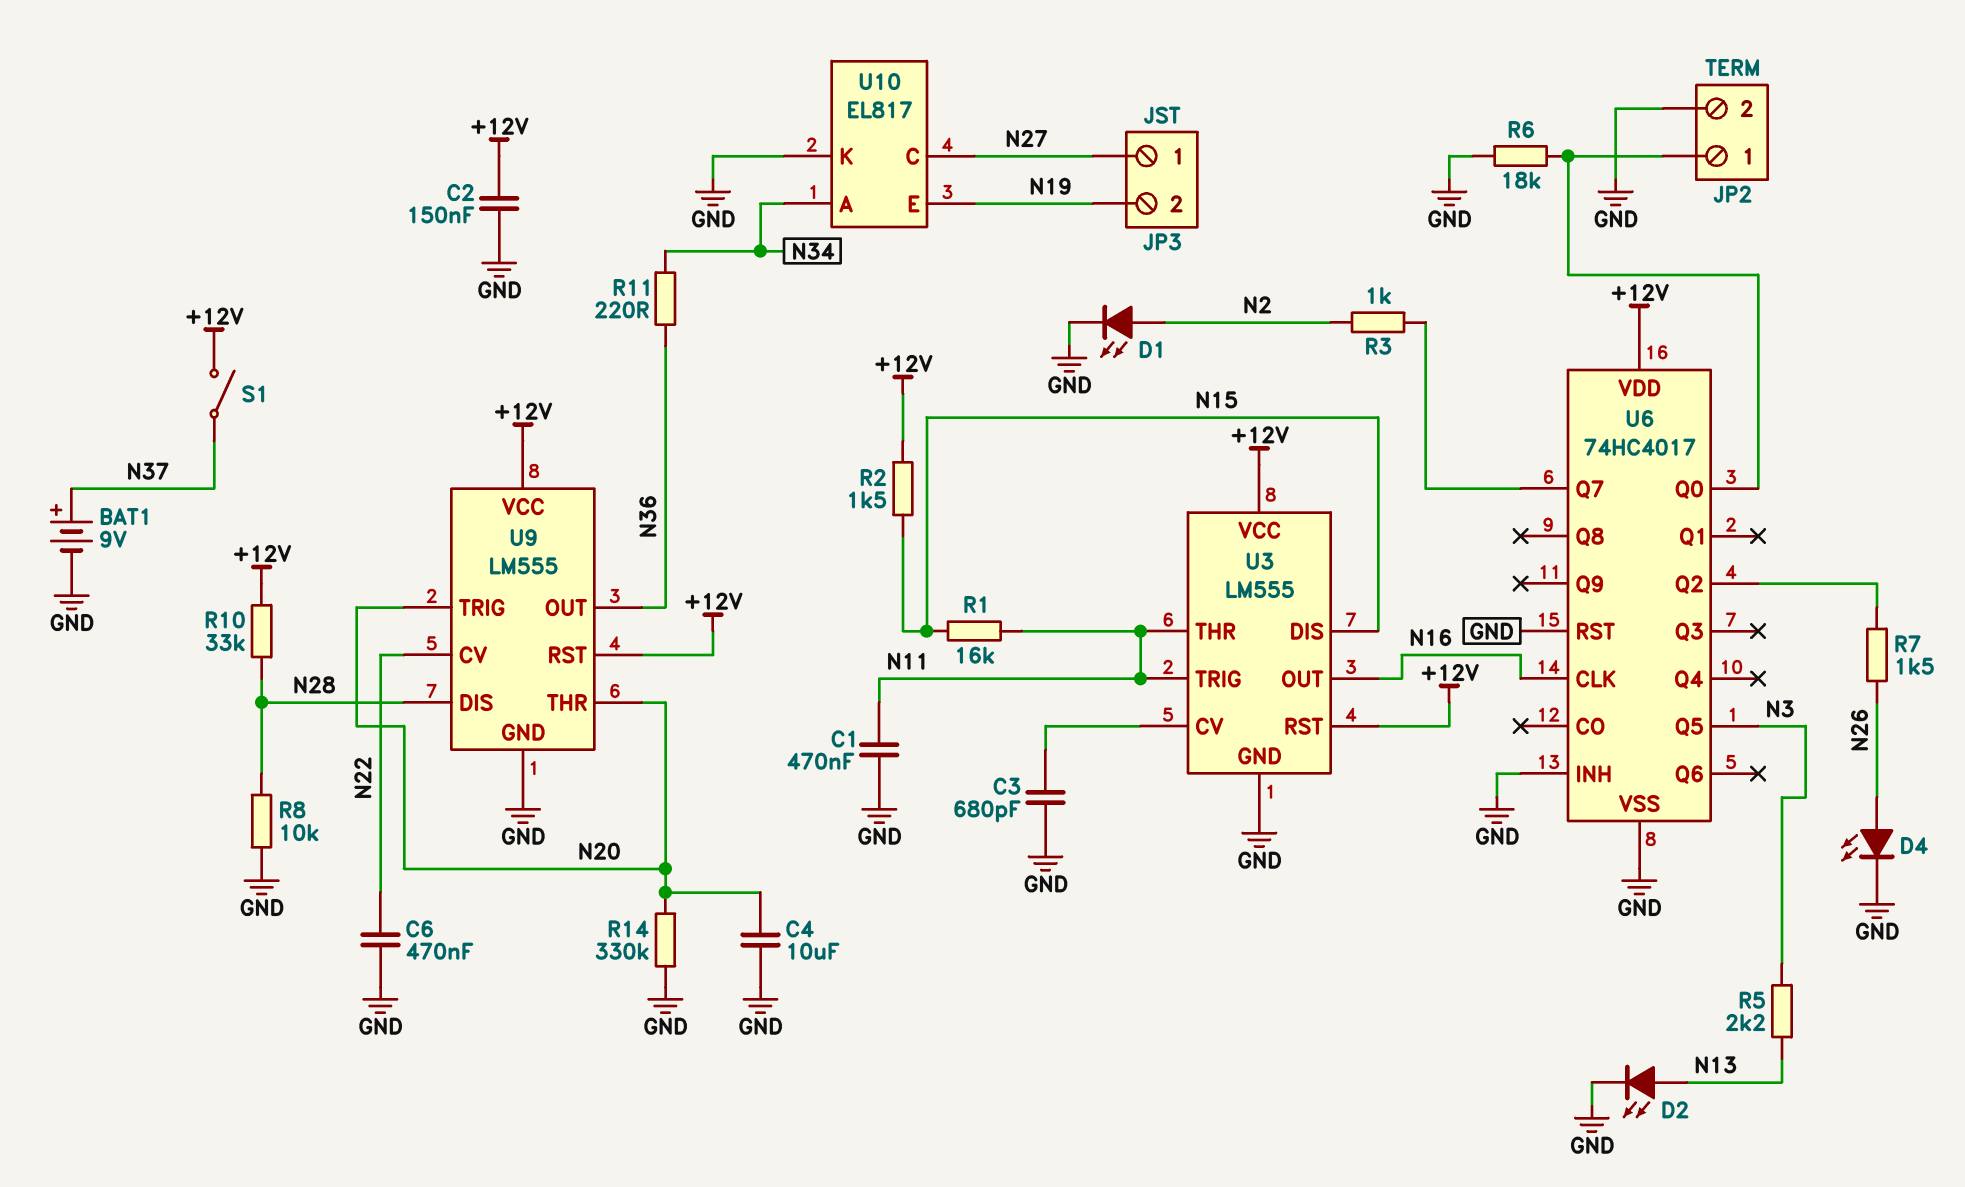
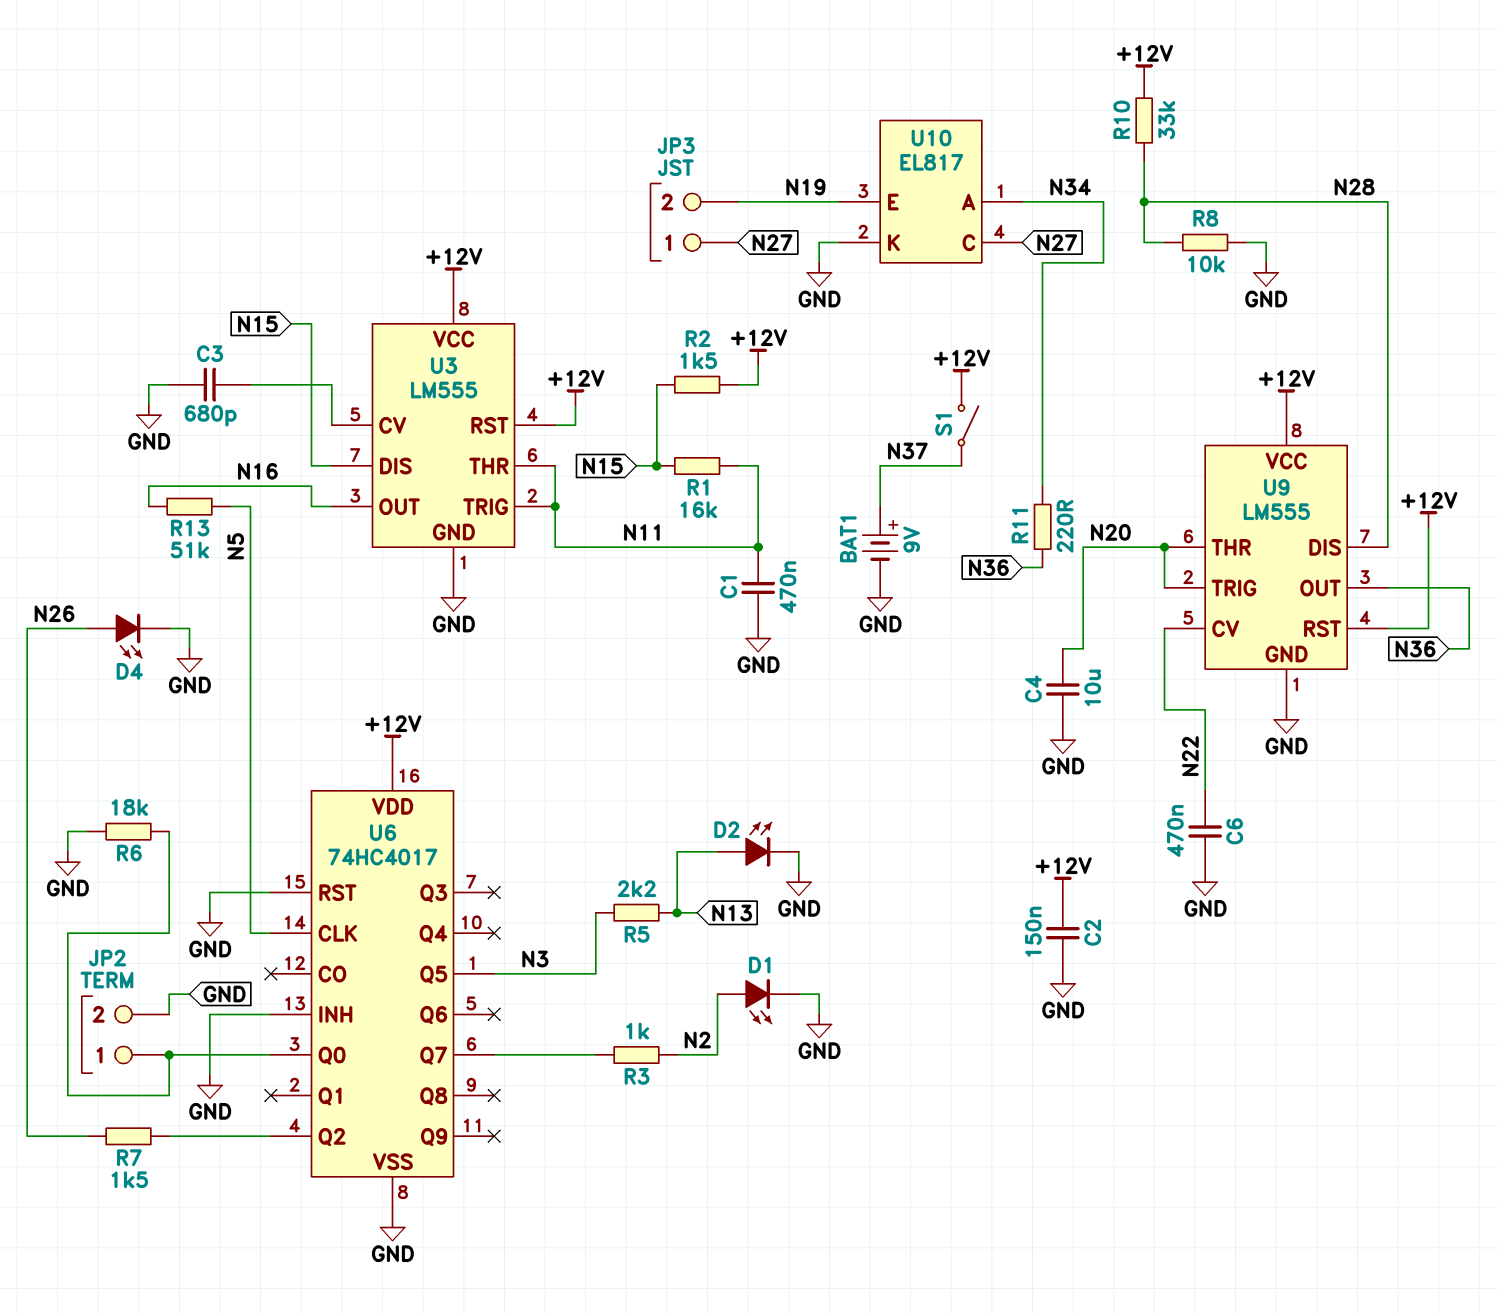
R13: none -> 51k (N5, N16)
R14: 330k (GND, N20) -> none
U6 pin CLK: N16 -> N5

